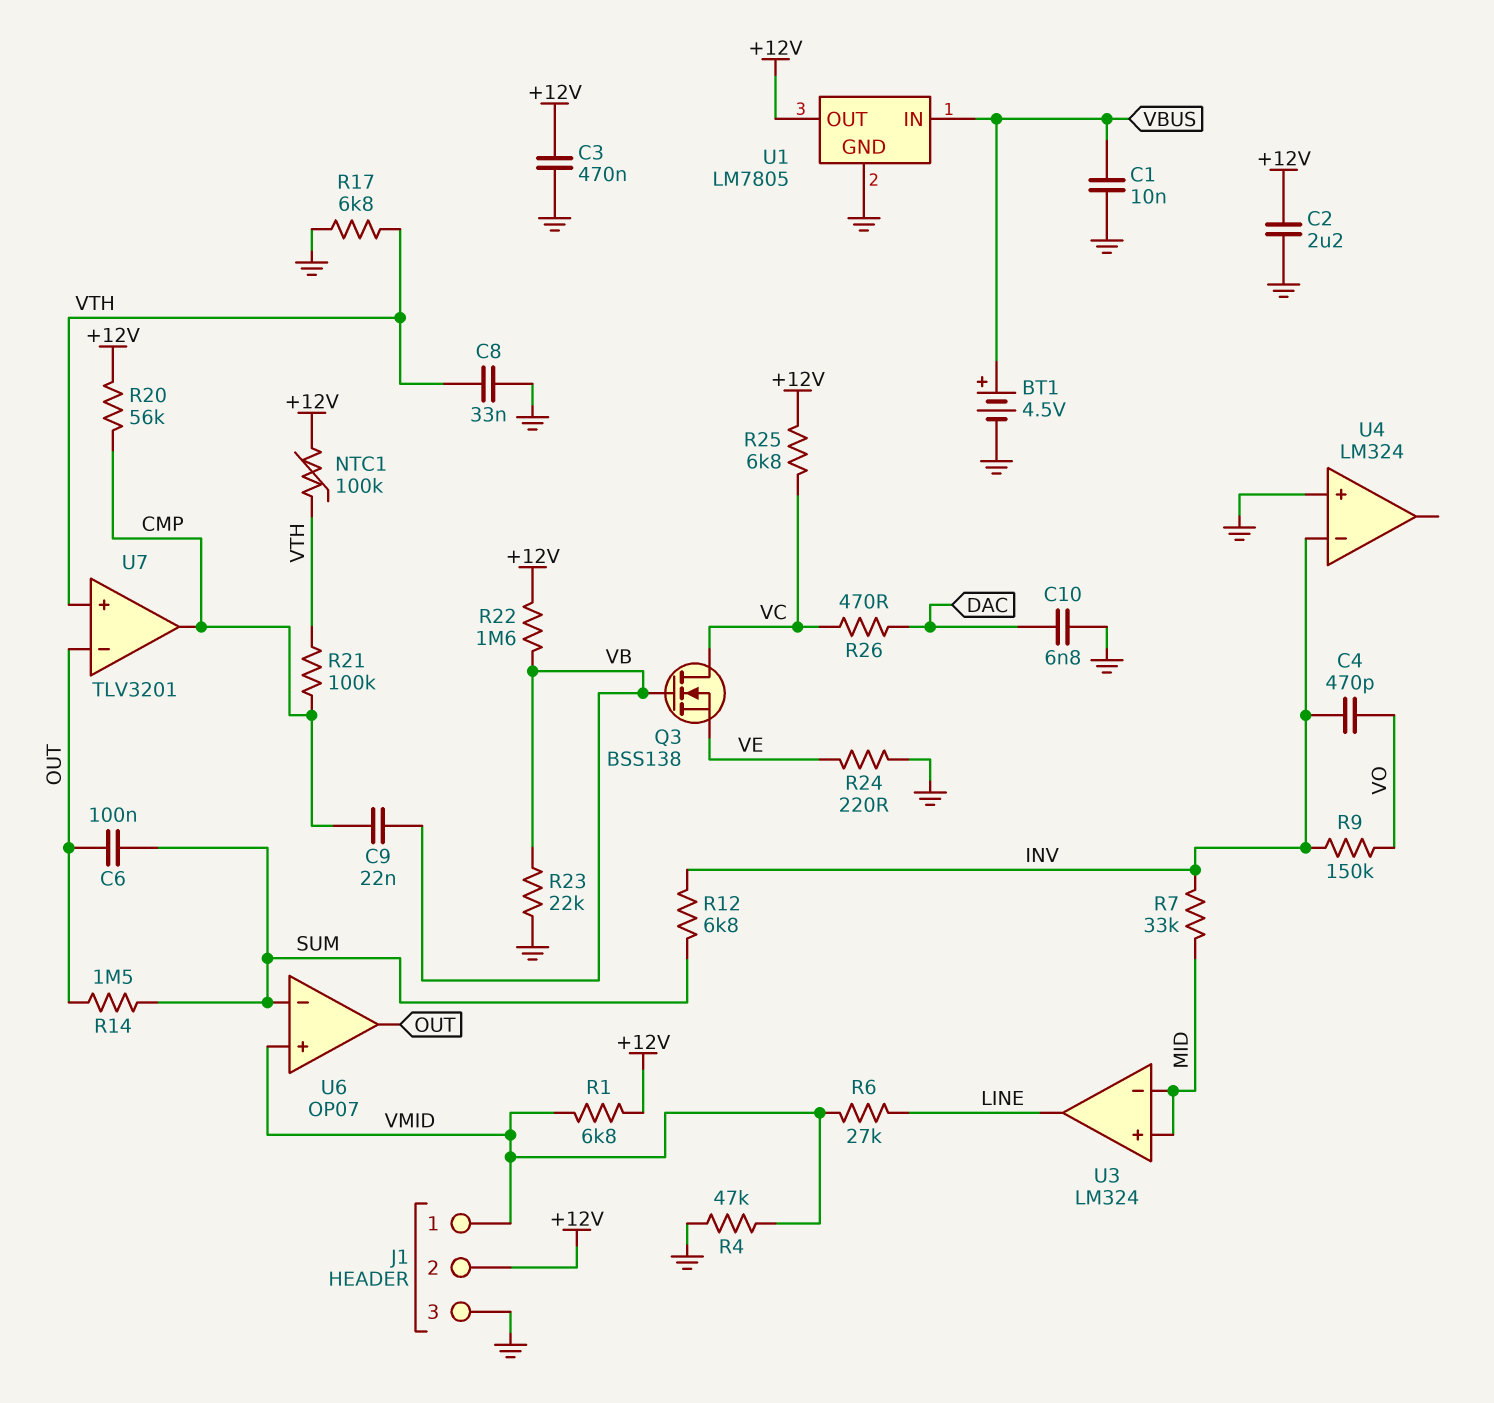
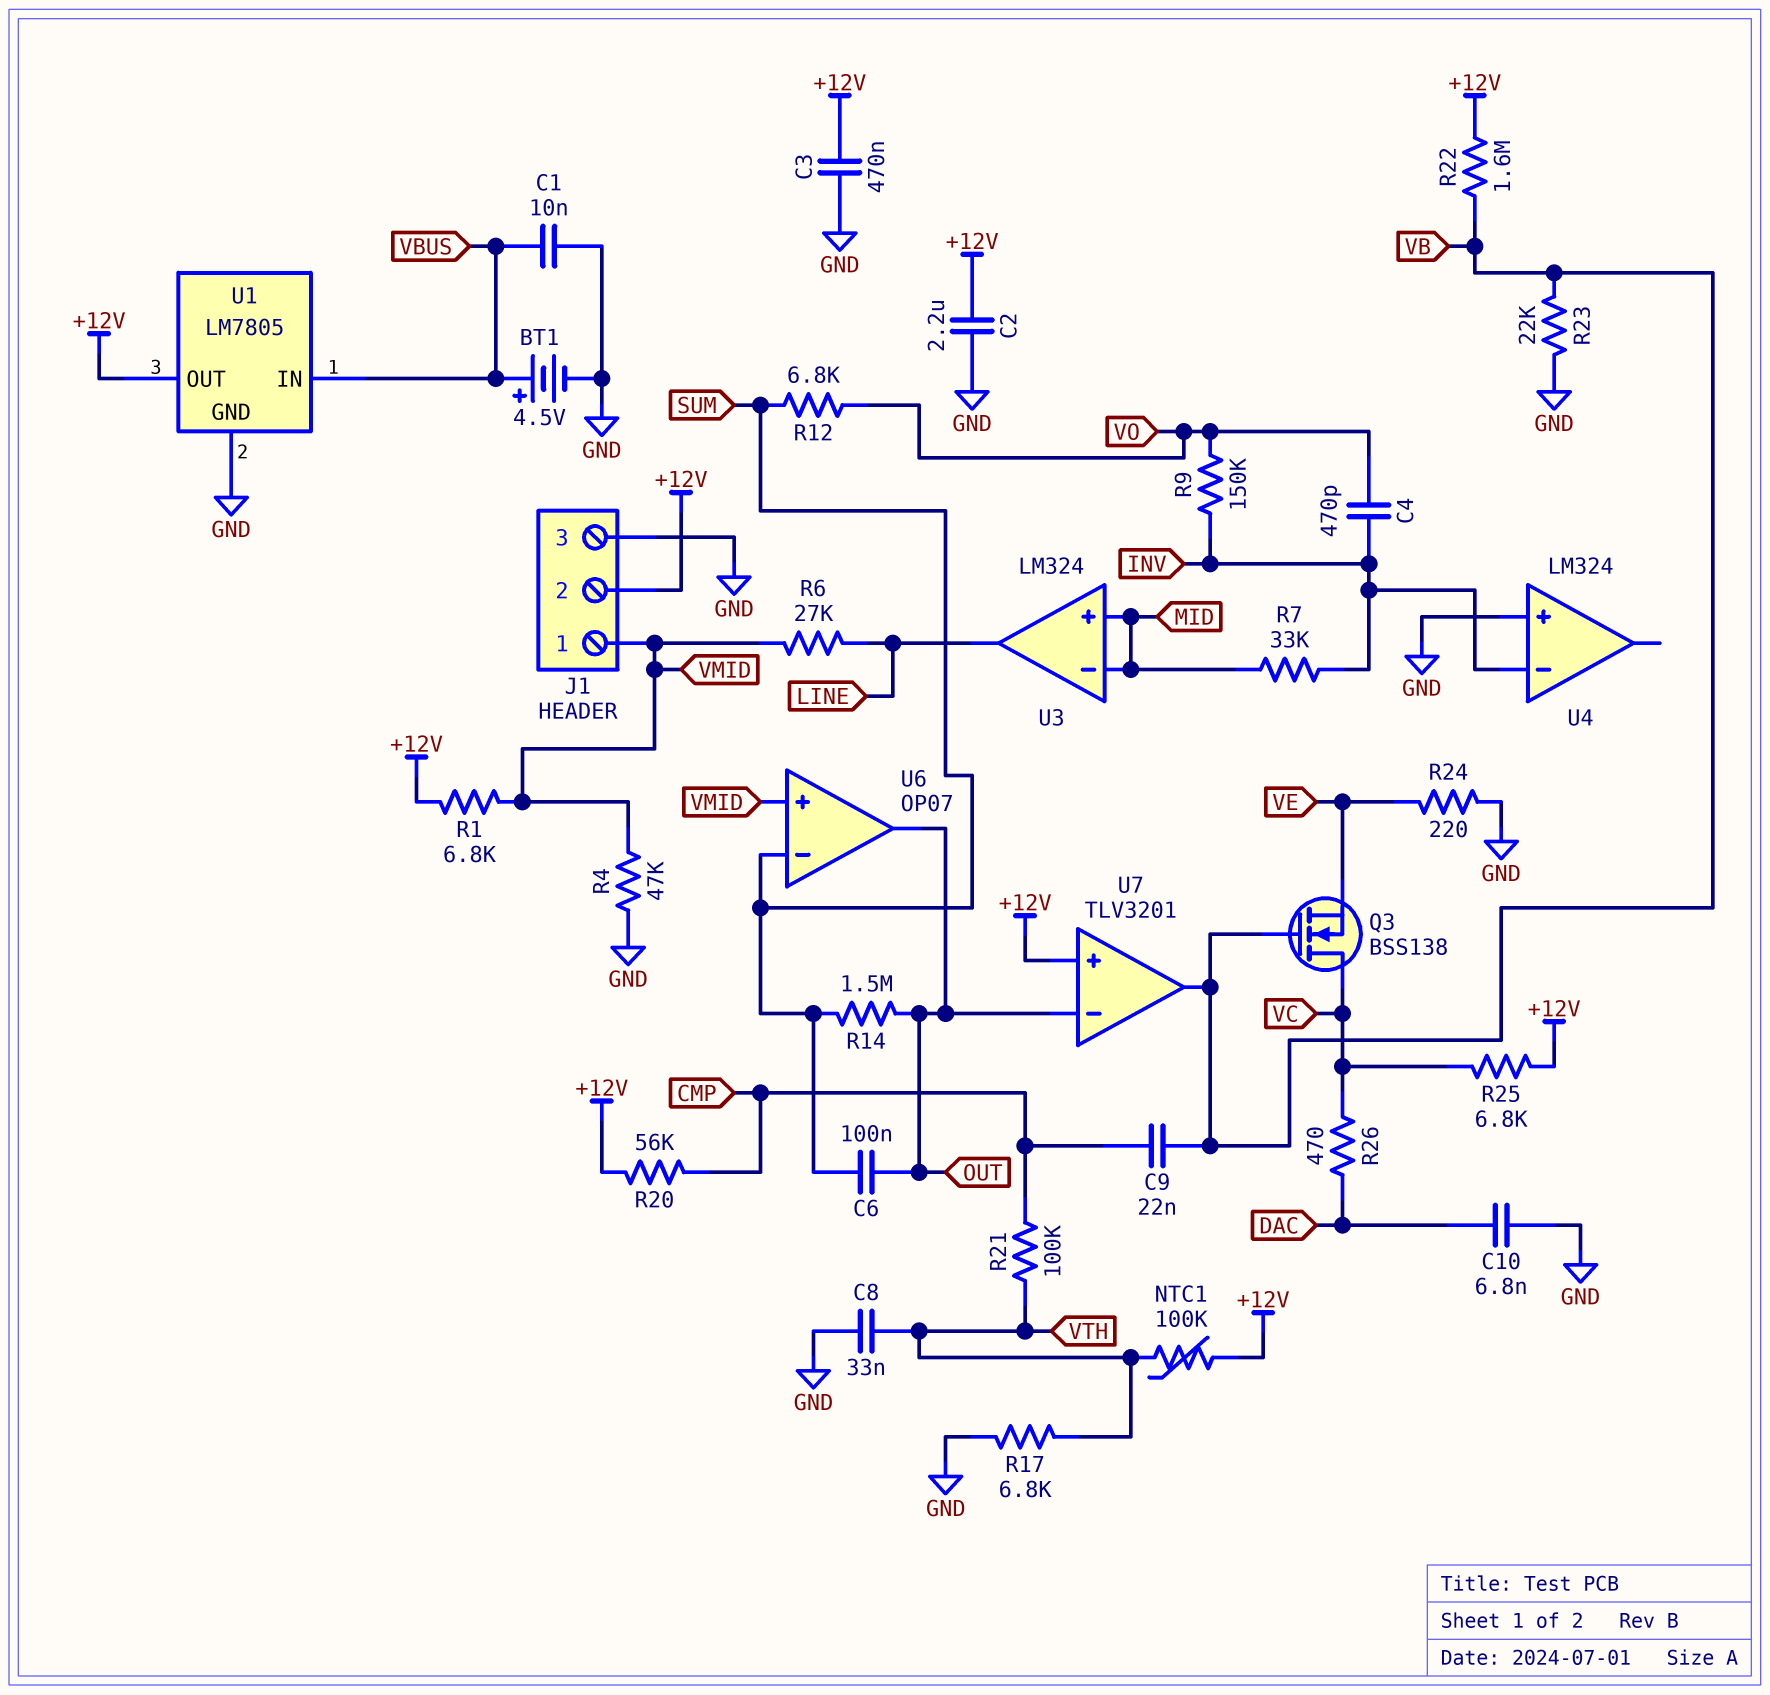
R12: 6.8k (INV, SUM) -> 6.8k (SUM, VO)
U7 pin in+: VTH -> +12V
U7 pin out: CMP -> VB

